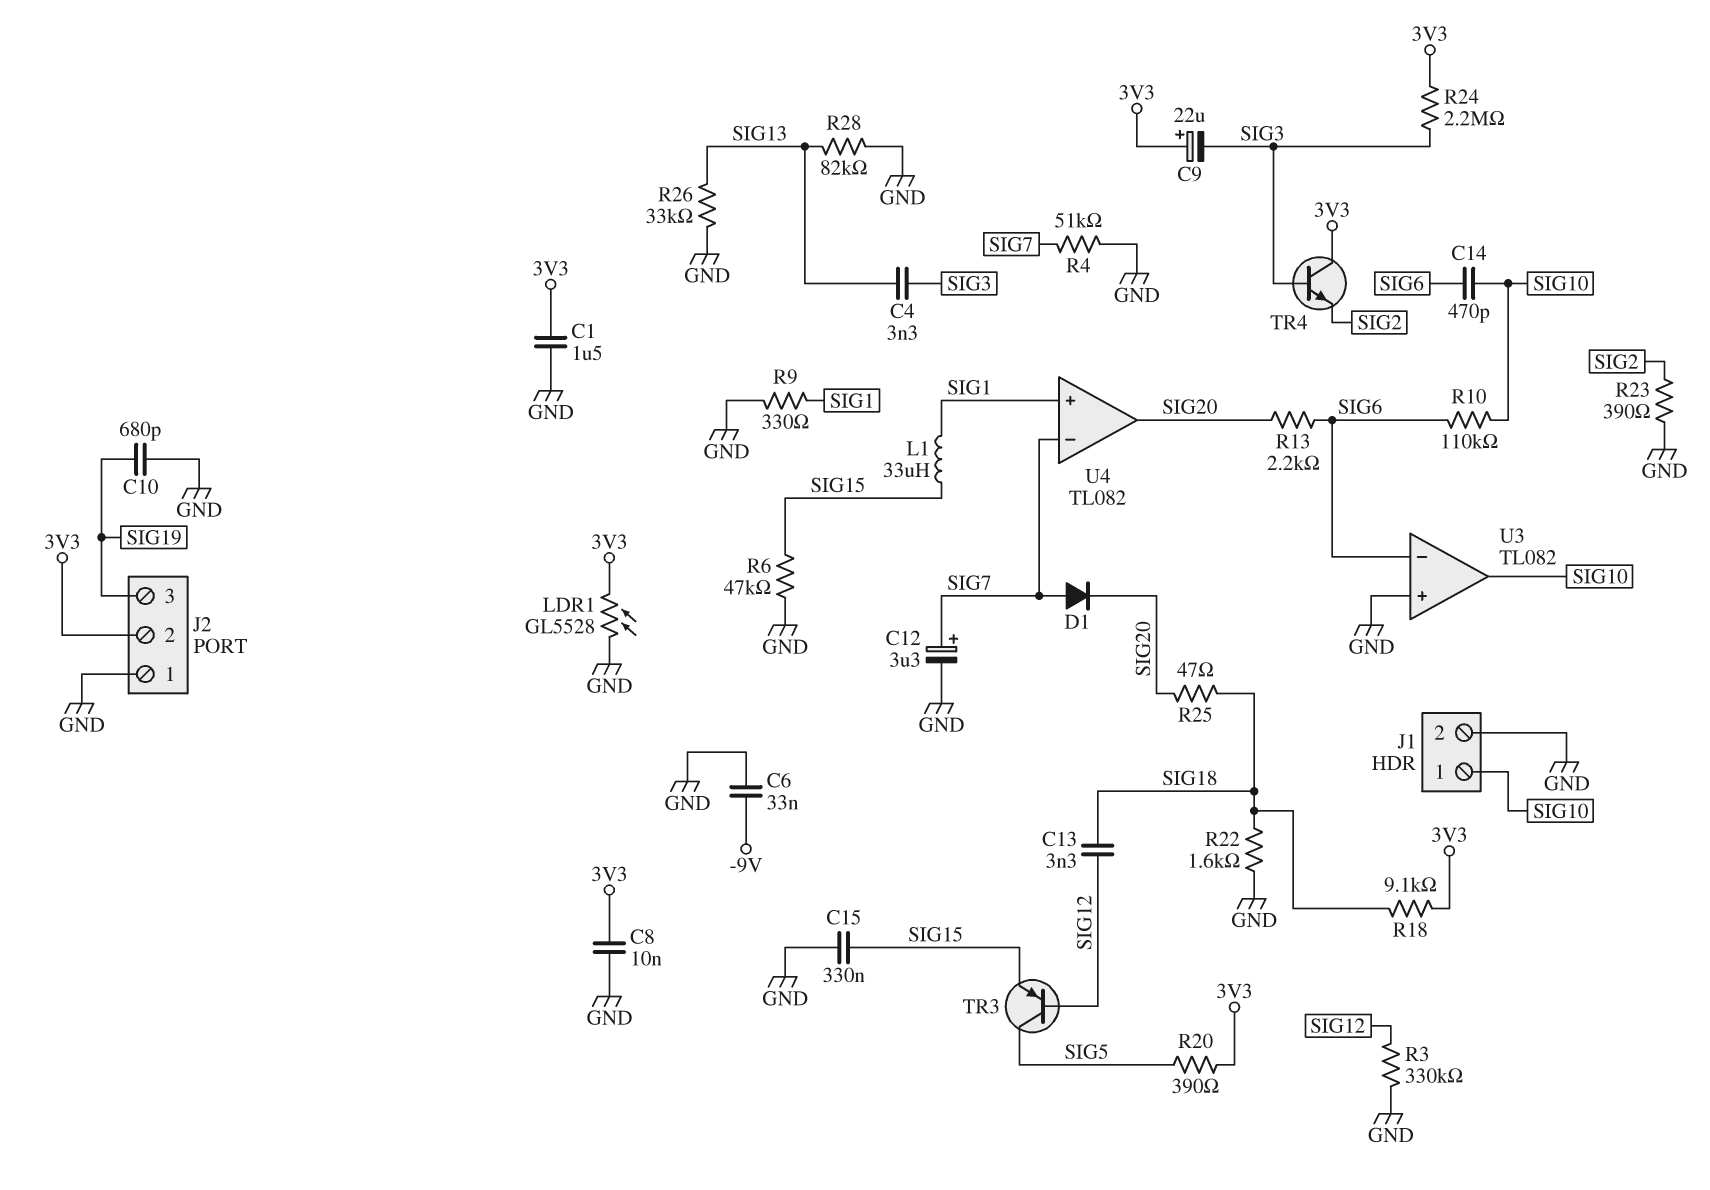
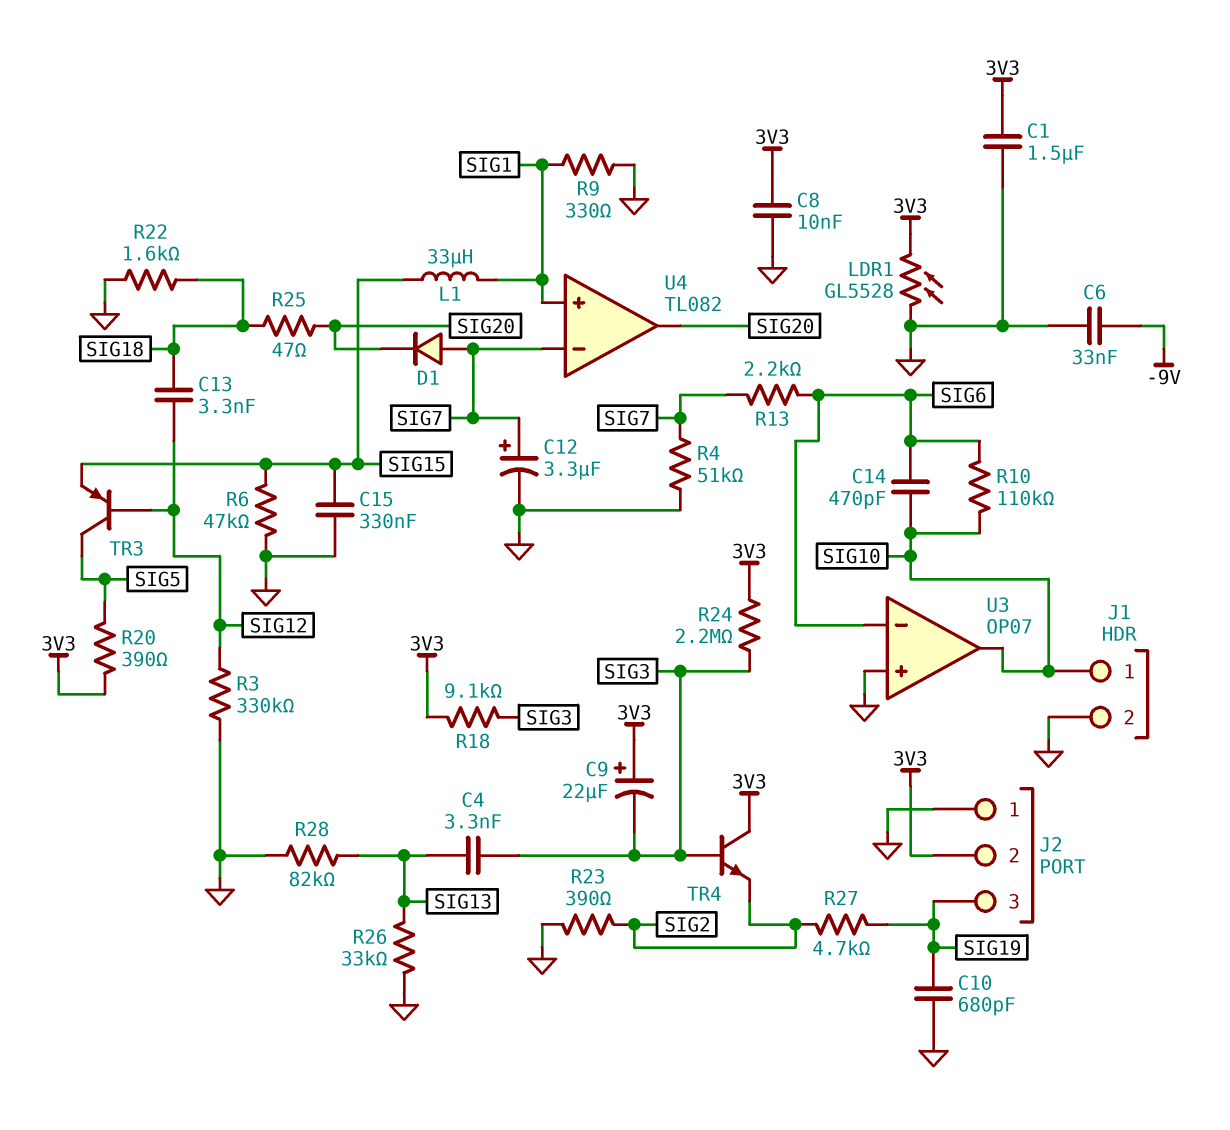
R13: 2.2k (SIG6, SIG20) -> 2.2k (SIG6, SIG7)
R18: 9.1k (3V3, SIG18) -> 9.1k (3V3, SIG3)
R27: none -> 4.7k (SIG2, SIG19)
U3: TL082 -> OP07

